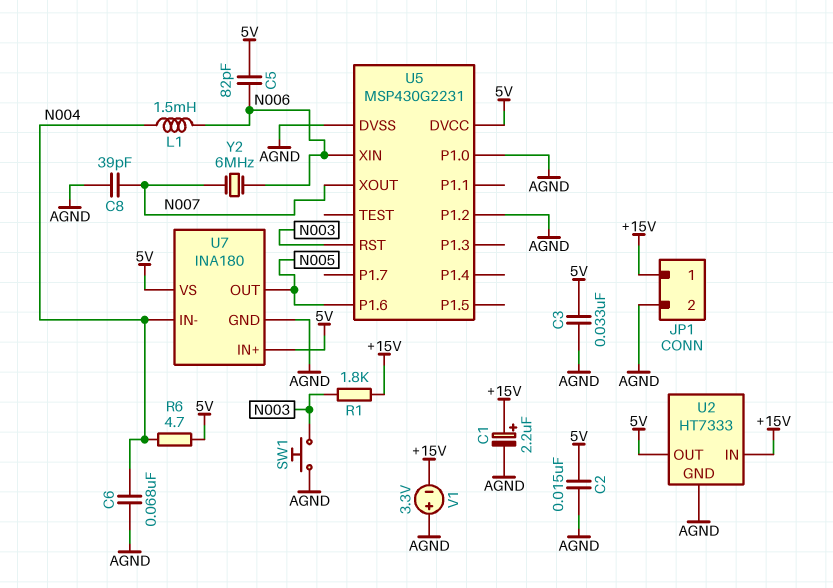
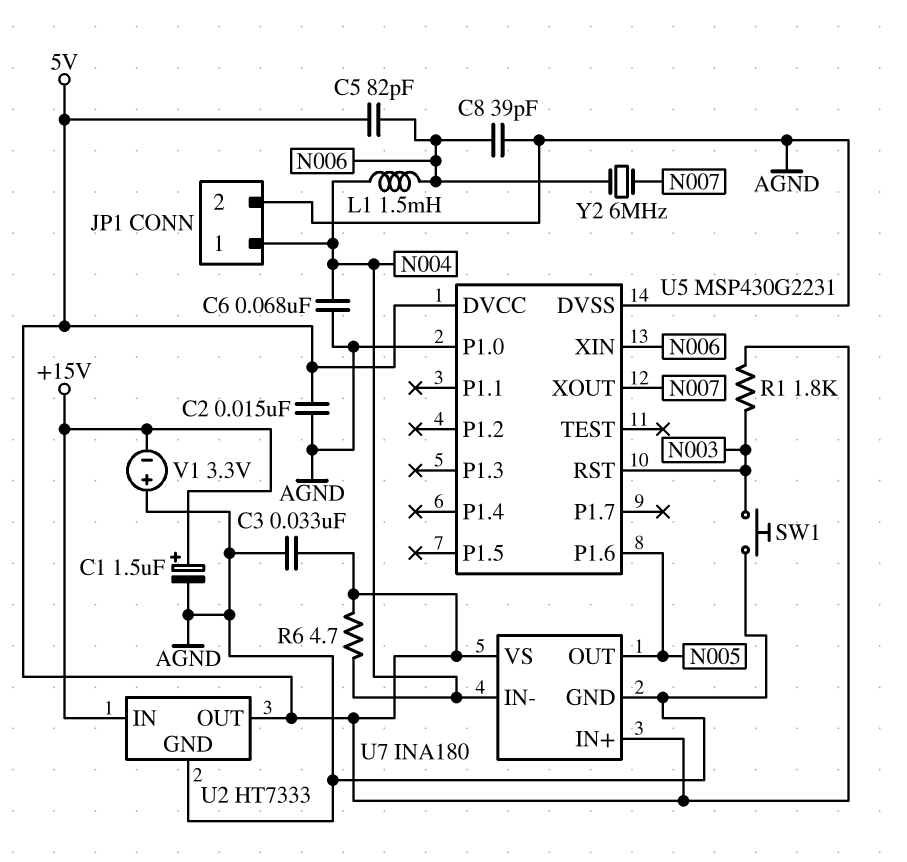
C1: 2.2uF (plus +15V, minus AGND) -> 1.5uF (plus +15V, minus AGND)
C8: 39pF (AGND, N007) -> 39pF (AGND, N006)
JP1 pin 1: +15V -> N004
R1: 1.8k (+15V, N003) -> 1.8k (5V, N003)
U5 pin P1.2: AGND -> none

